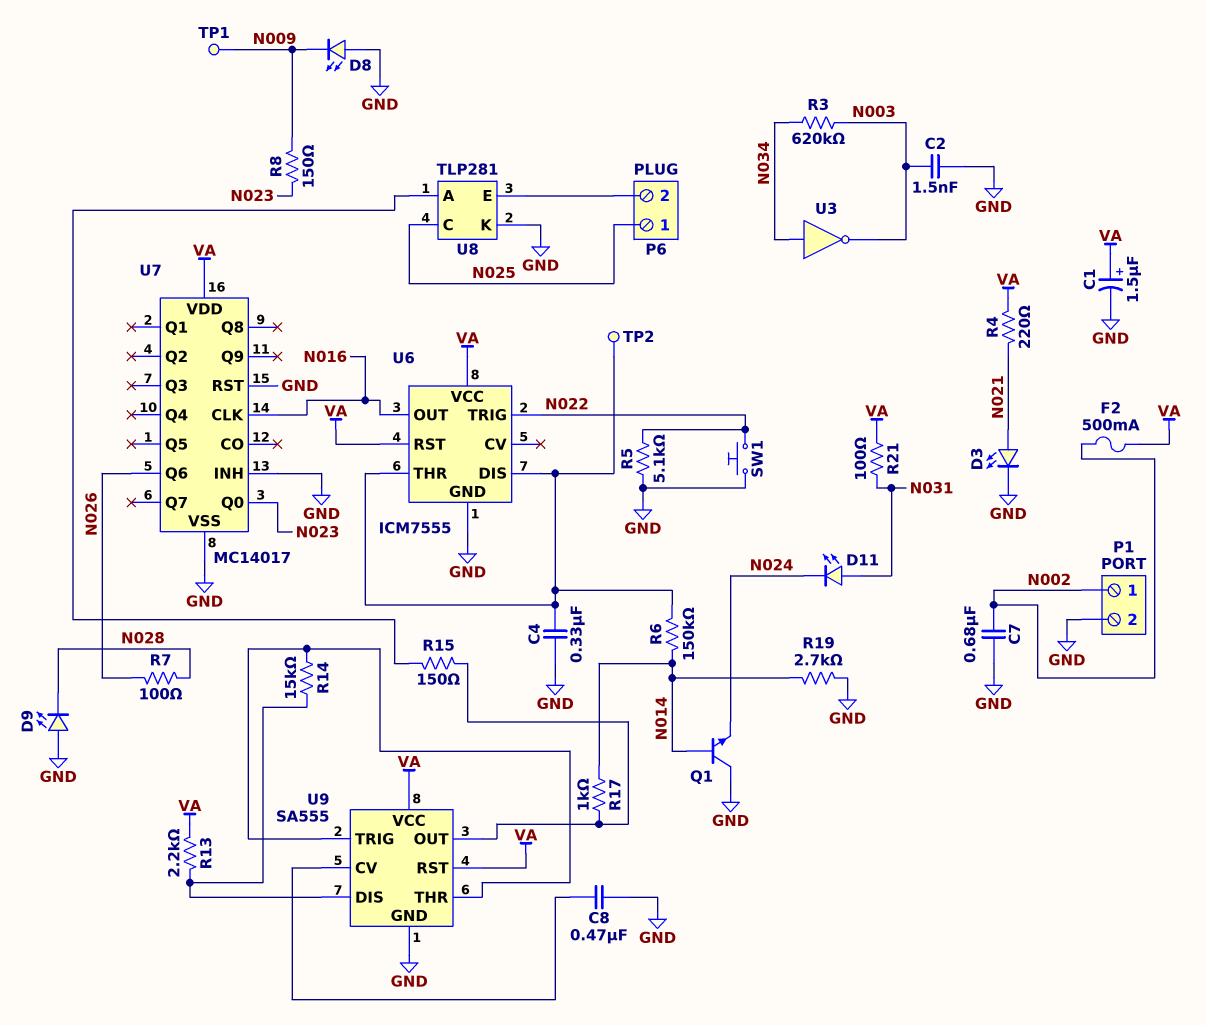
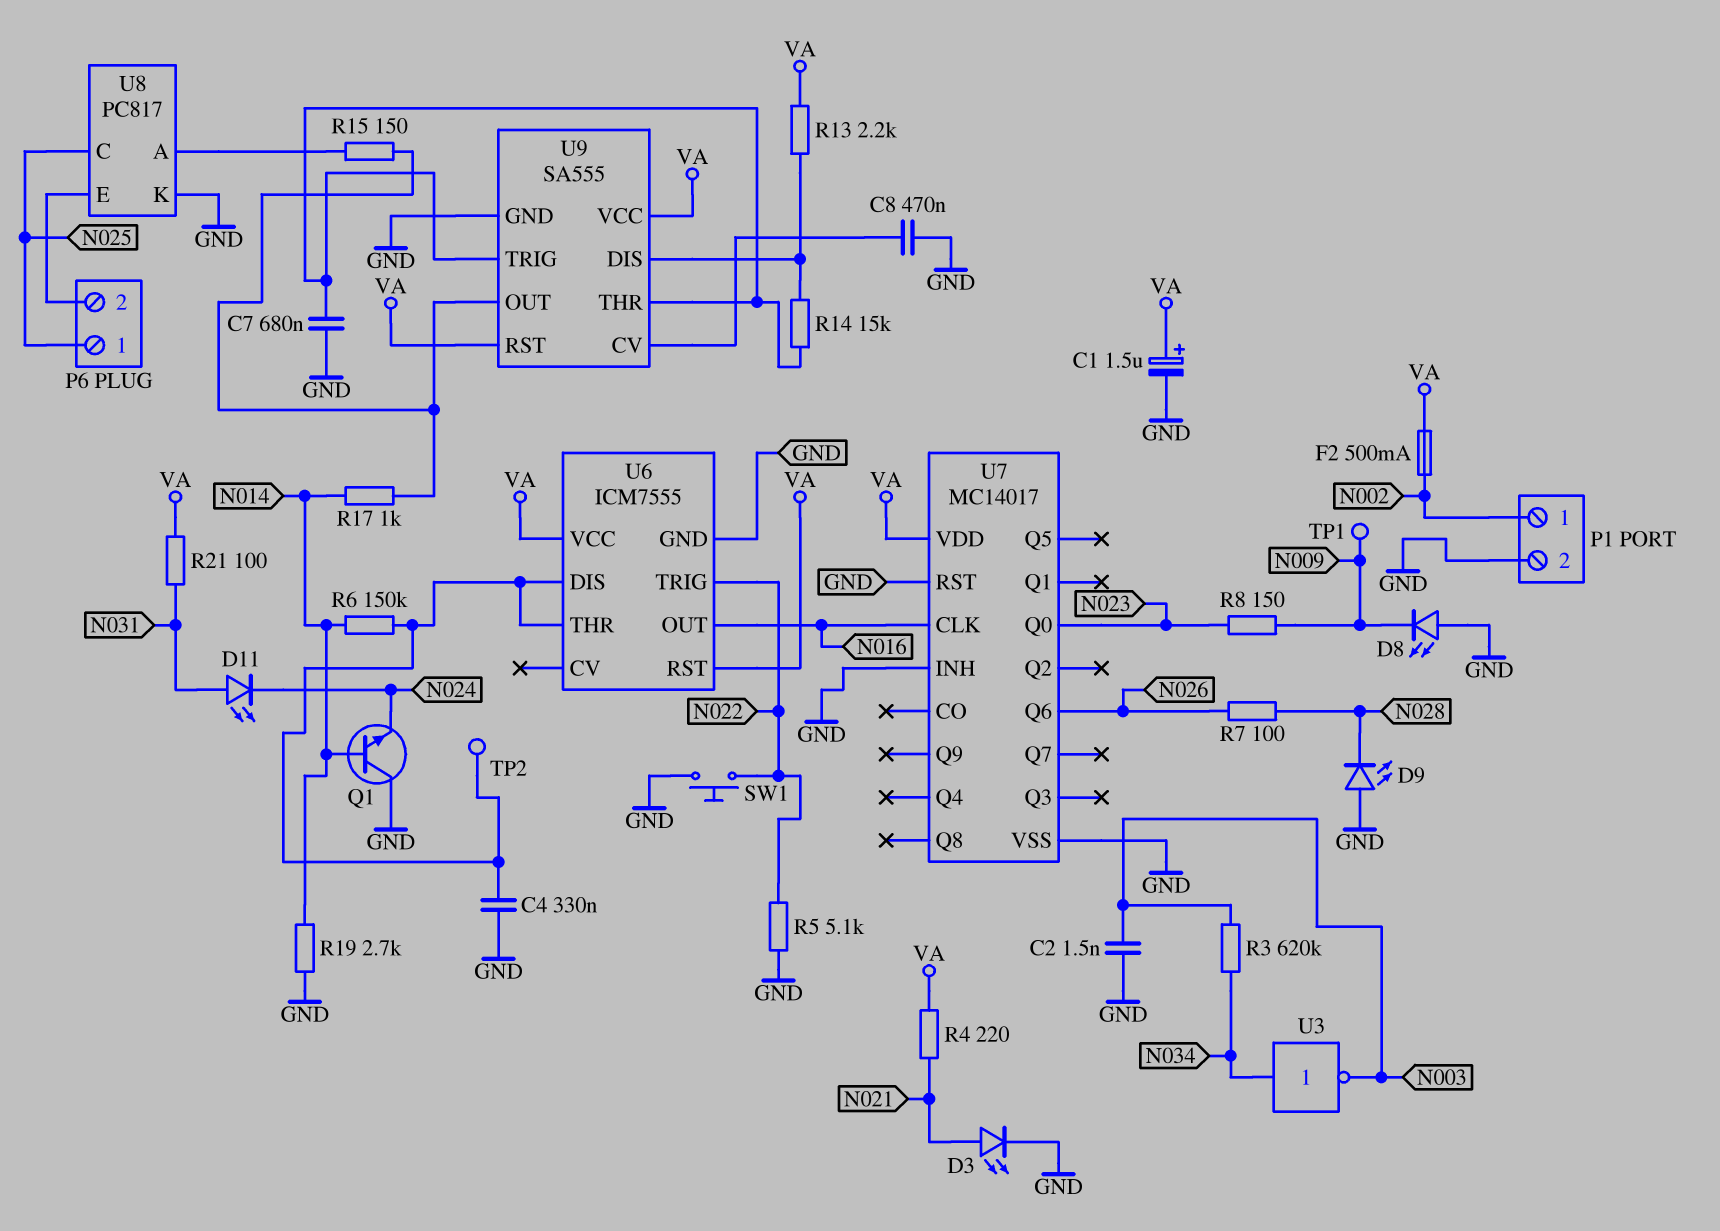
C7: 680nF (GND, N002) -> 680nF (GND, U9/THR)
U8: TLP281 -> PC817

